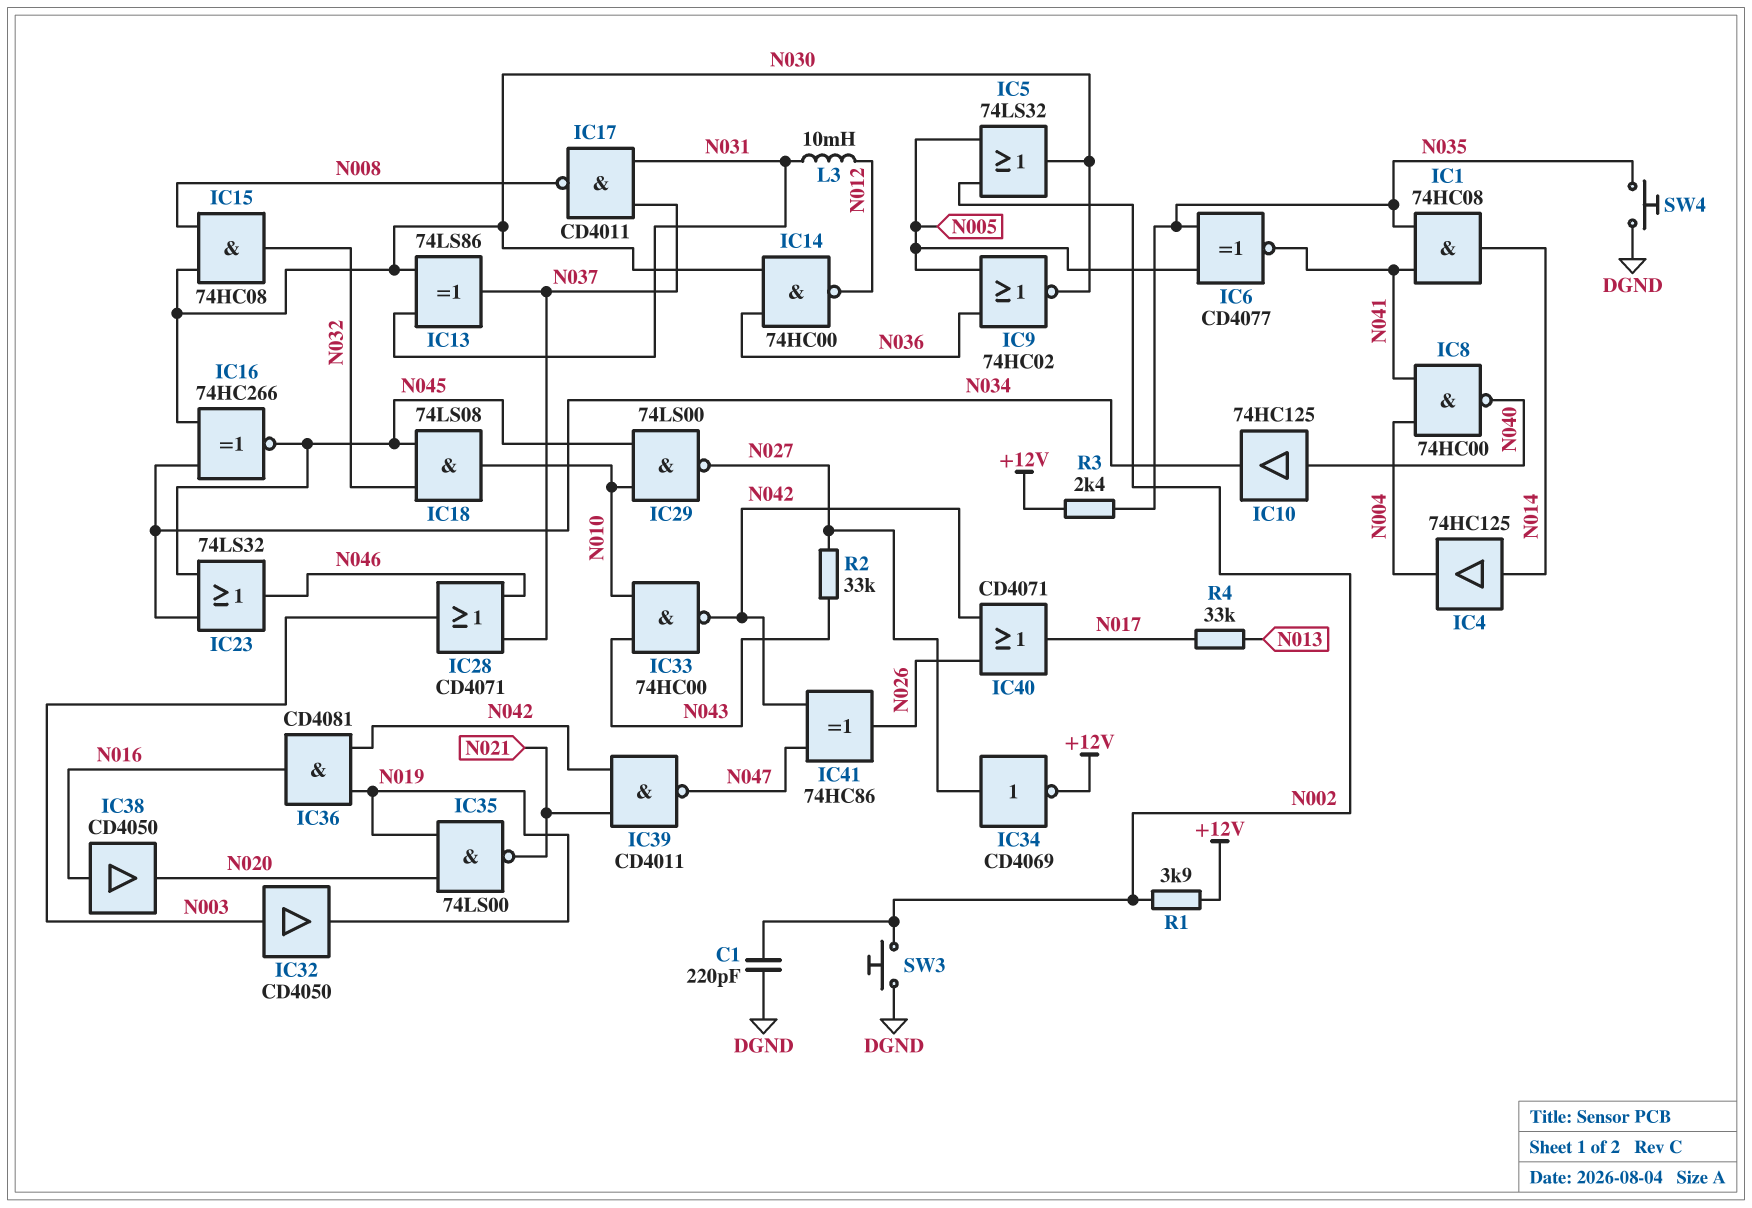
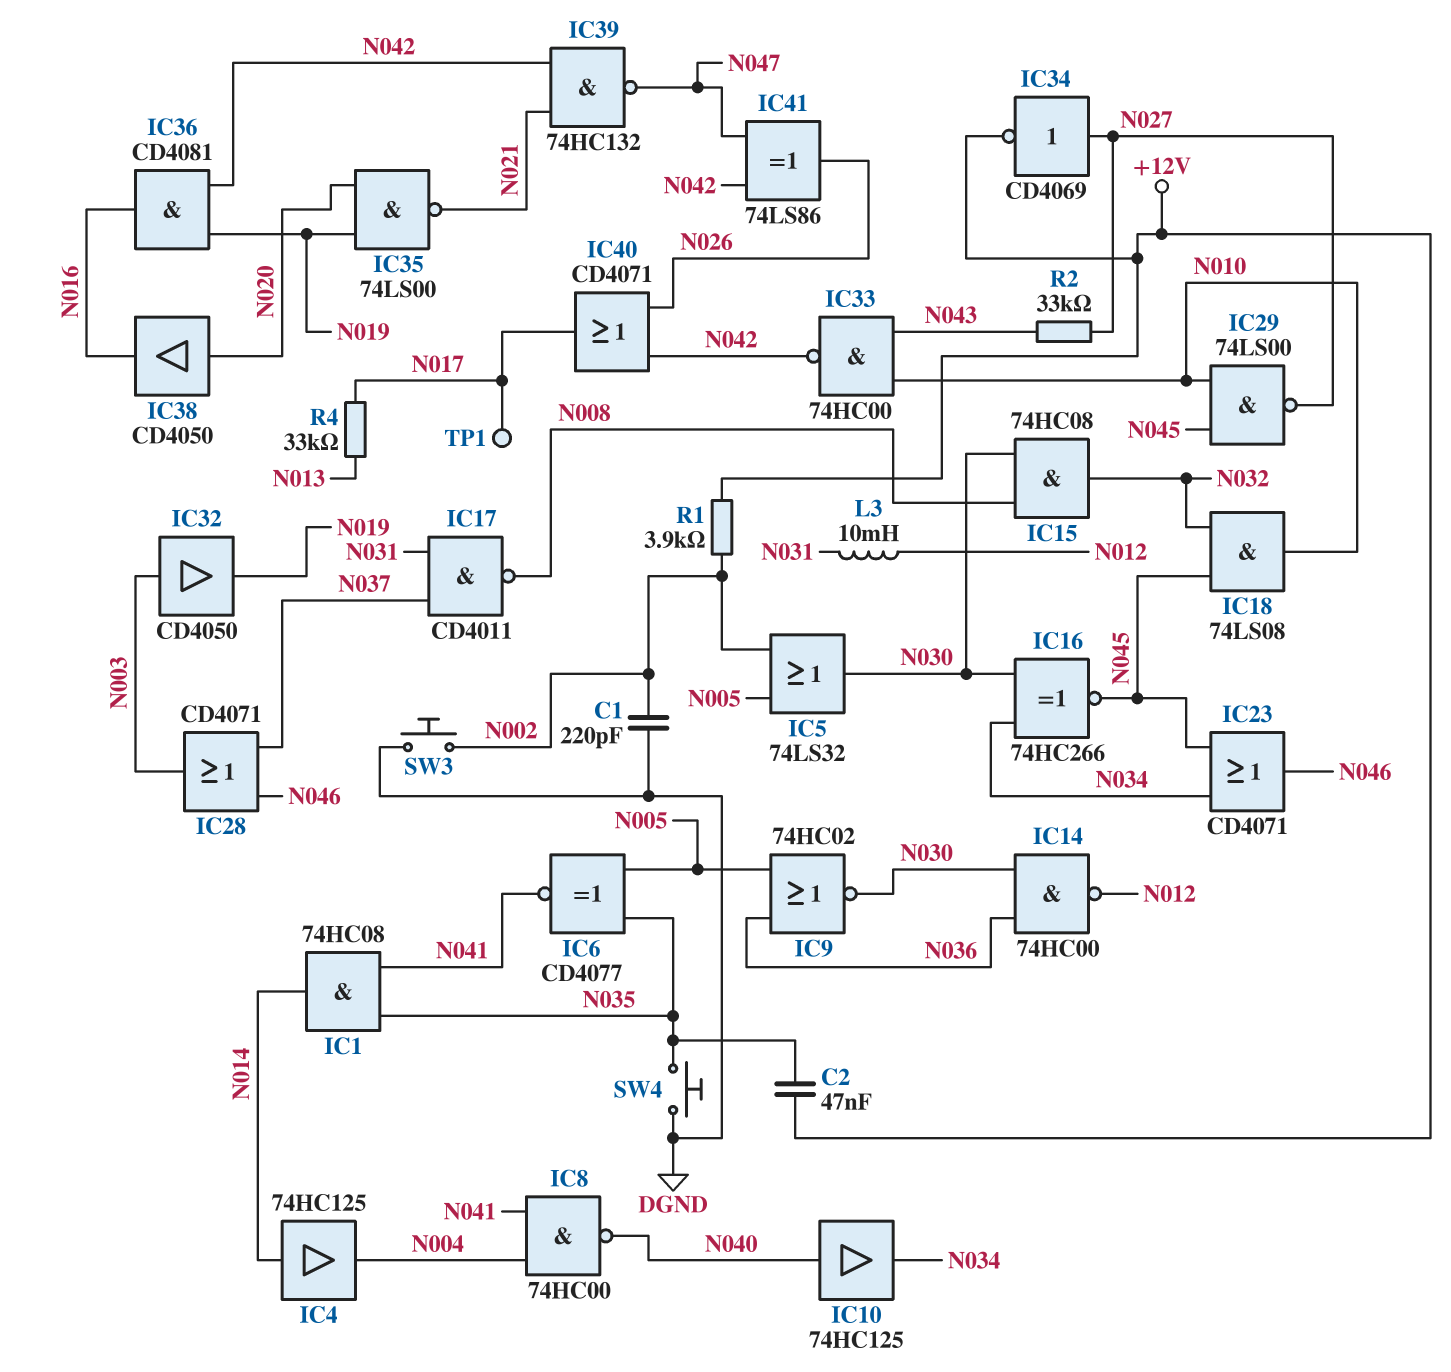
C2: none -> 47nF (+12V, N035)
IC13: XOR 74LS86 (in N030, in N031, out N037) -> none
IC23: OR 74LS32 (in N034, in N045, out N046) -> OR CD4071 (in N034, in N045, out N046)
IC38: buffer CD4050 (in N016, out N020) -> buffer CD4050 (in N020, out N016)
IC39: NAND CD4011 (in N021, in N042, out N047) -> NAND 74HC132 (in N021, in N042, out N047)
IC41: XOR 74HC86 (in N042, in N047, out N026) -> XOR 74LS86 (in N042, in N047, out N026)
R3: 2.4k (+12V, N035) -> none
TP1: none -> test point (N017)

